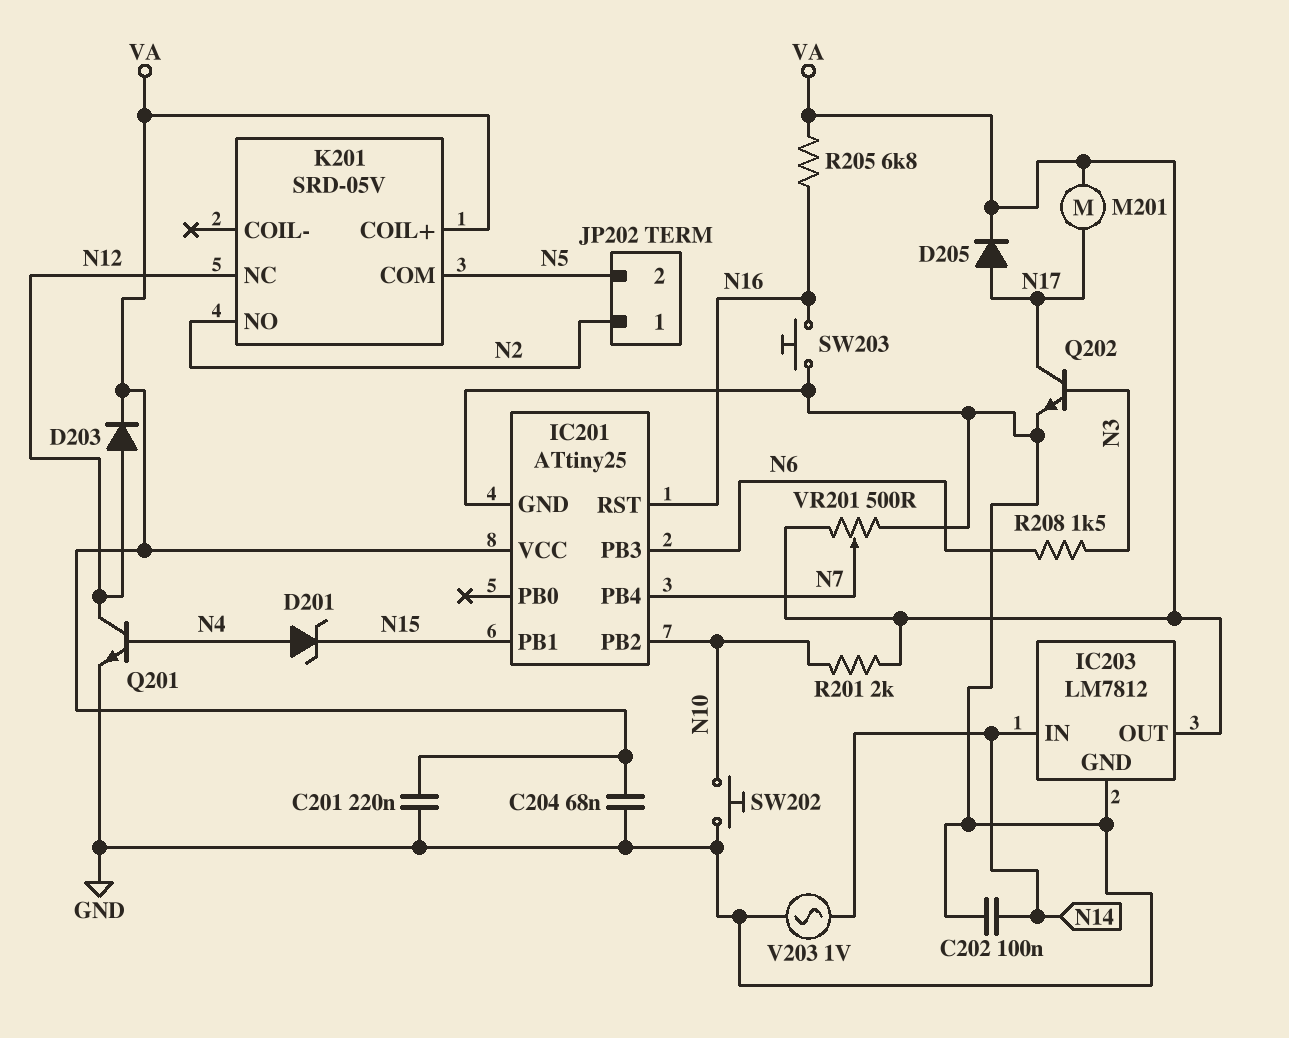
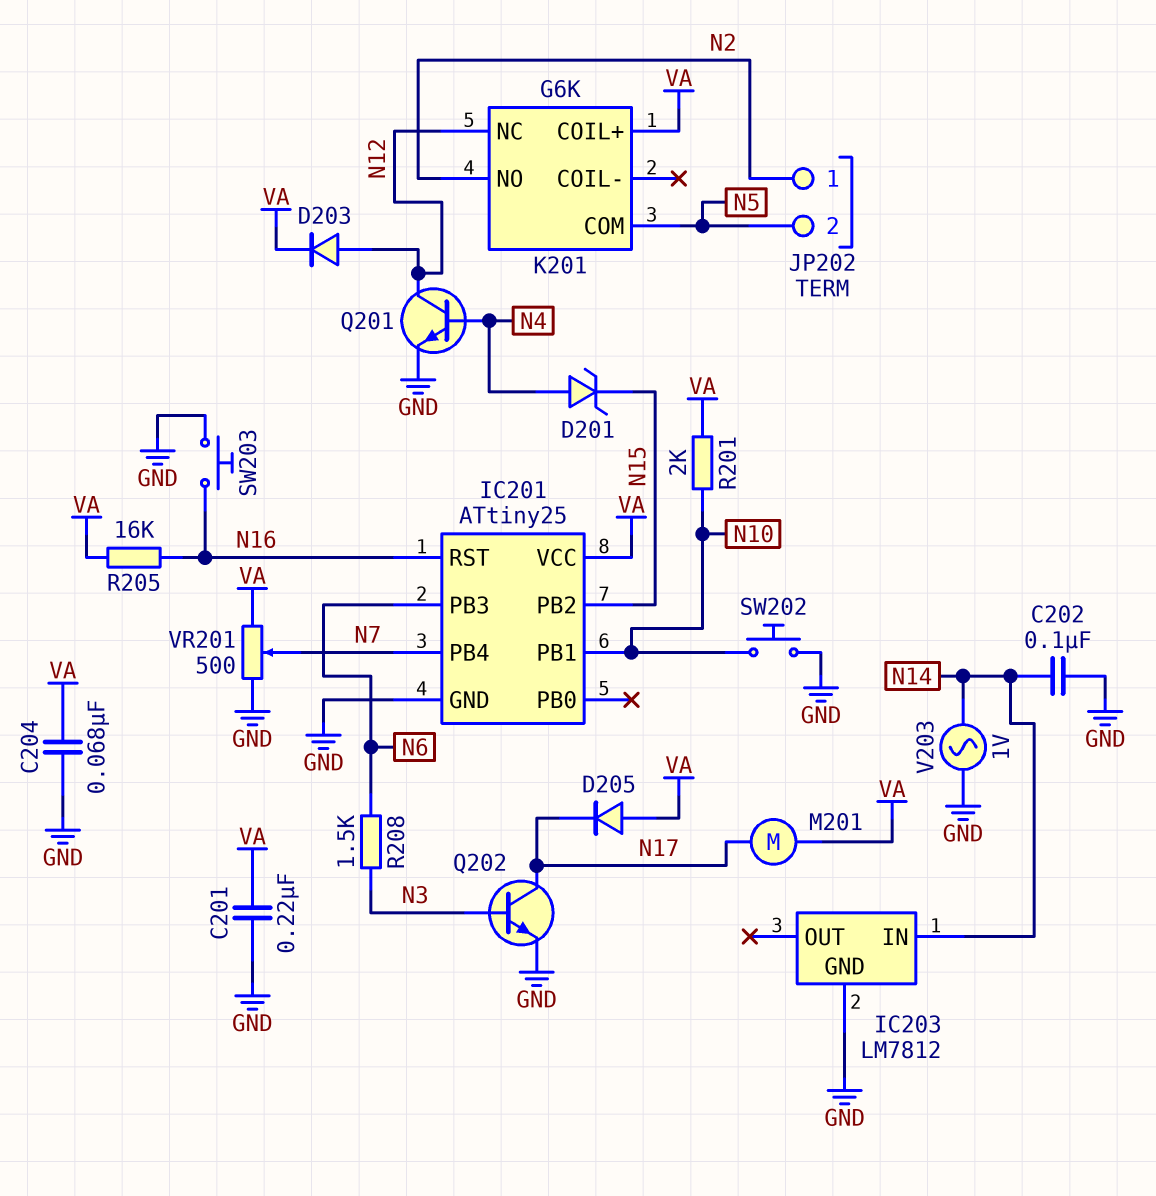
D205: diode (A N17, K VA) -> diode (A VA, K N17)
IC201 pin PB1: N15 -> N10
IC201 pin PB2: N10 -> N15
IC203 pin OUT: VA -> none
K201: SRD-05V -> G6K
R205: 6.8k (N16, VA) -> 16k (N16, VA)

